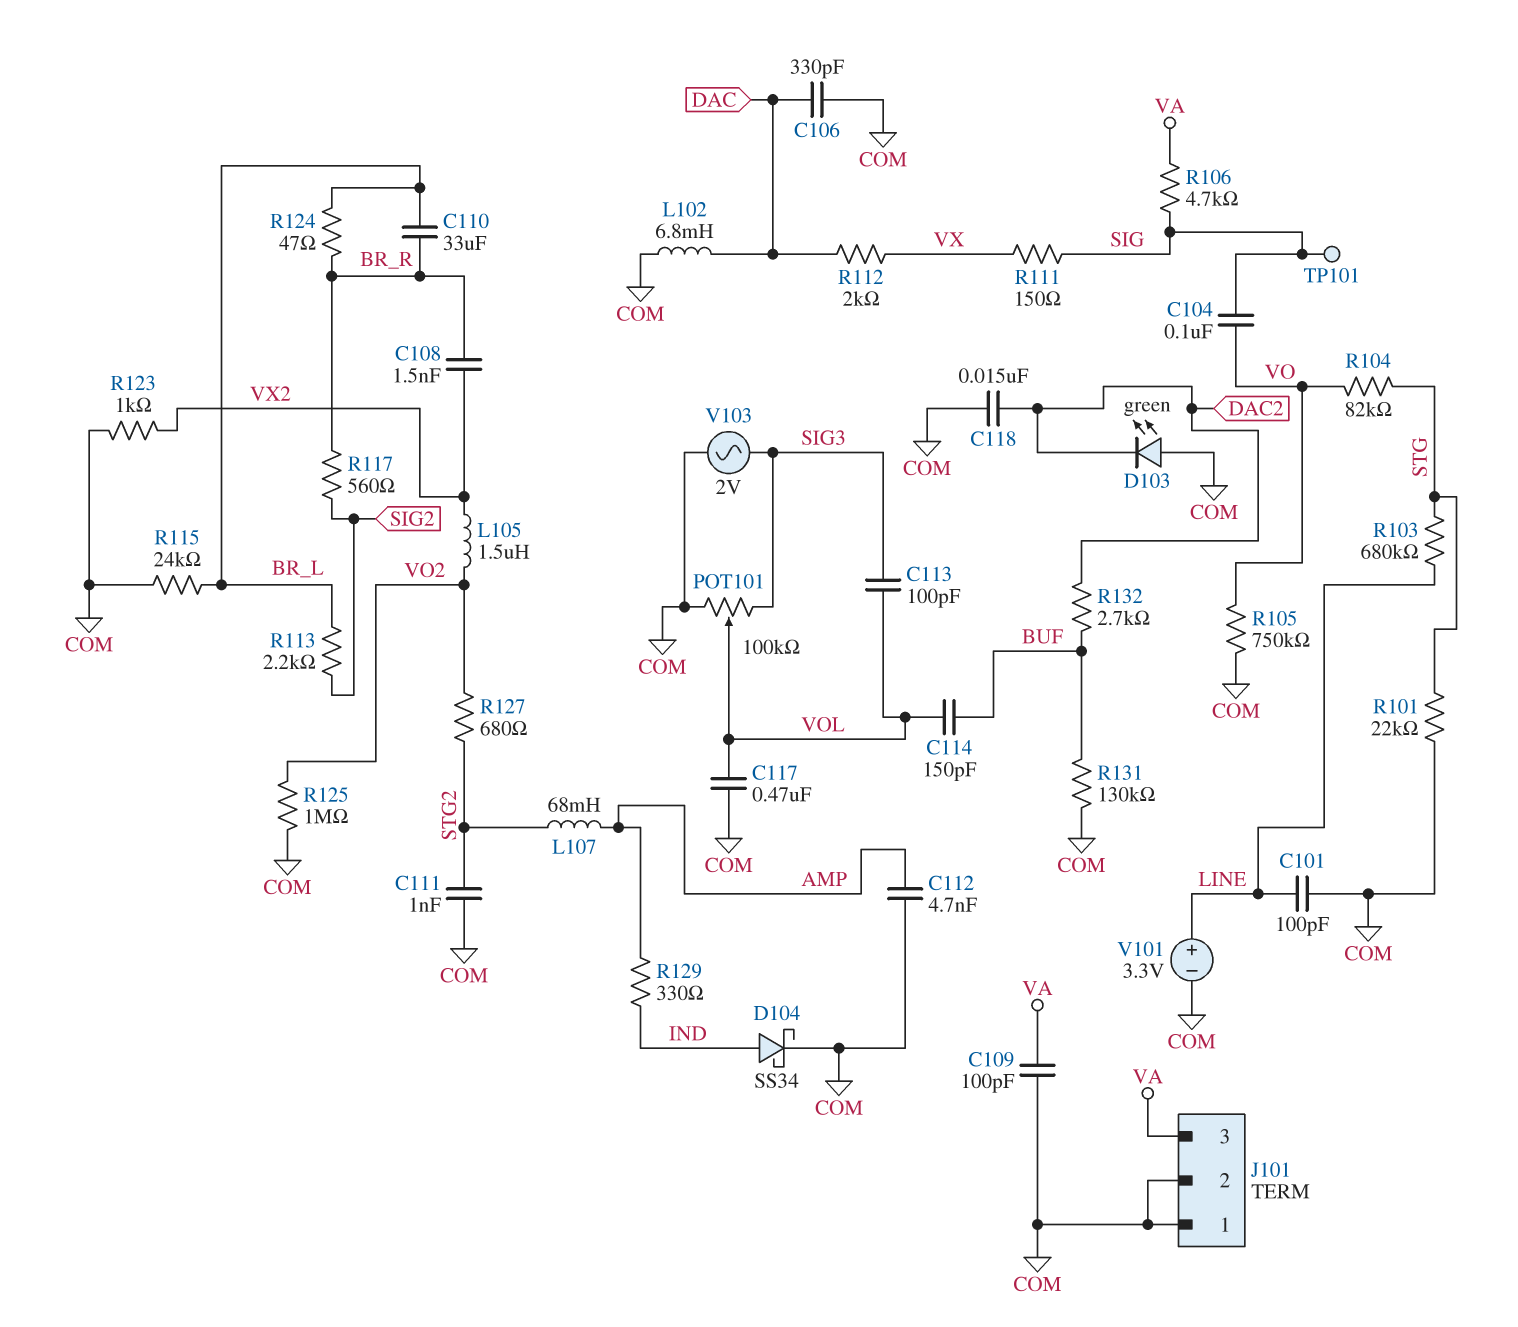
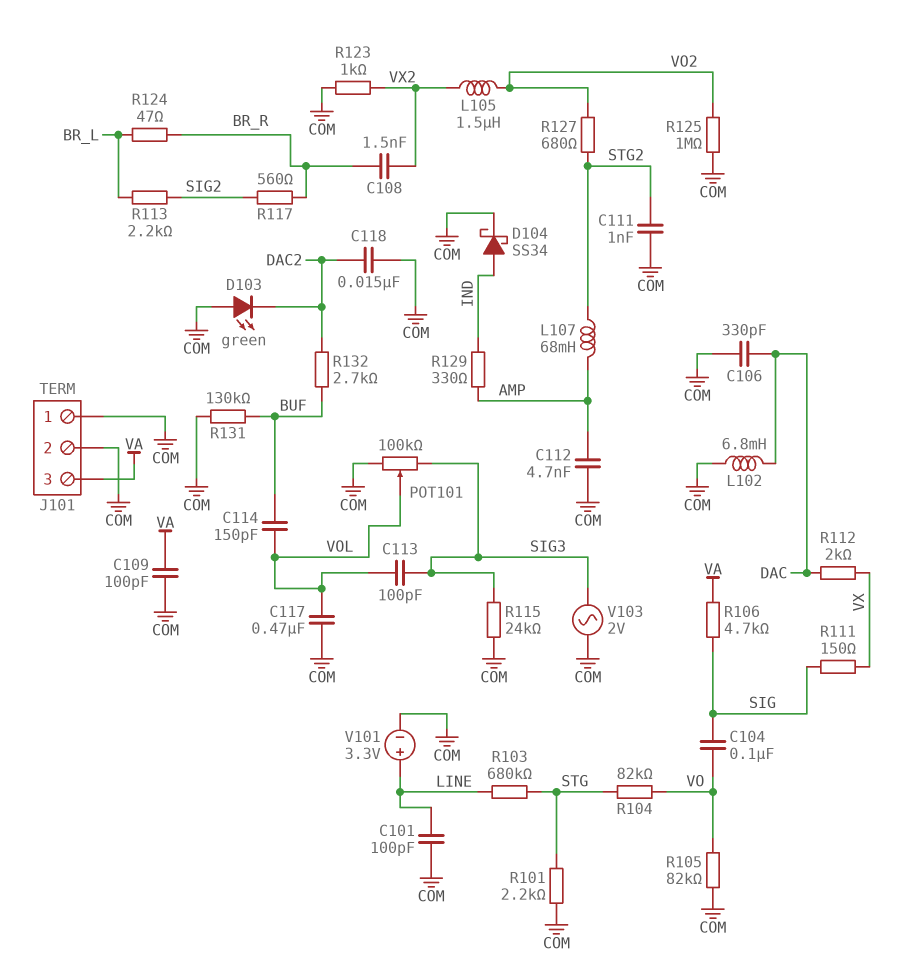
C110: 33uF (BR_L, BR_R) -> none
R101: 22k (COM, STG) -> 2.2k (COM, STG)
R105: 750k (COM, VO) -> 82k (COM, VO)
R115: 24k (BR_L, COM) -> 24k (COM, SIG3)
TP101: test point (SIG) -> none

